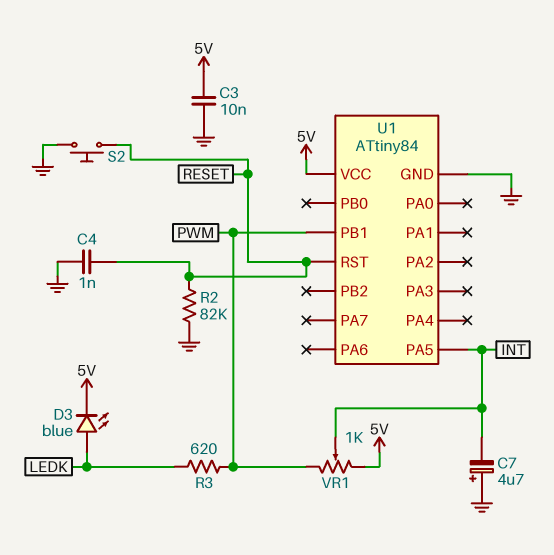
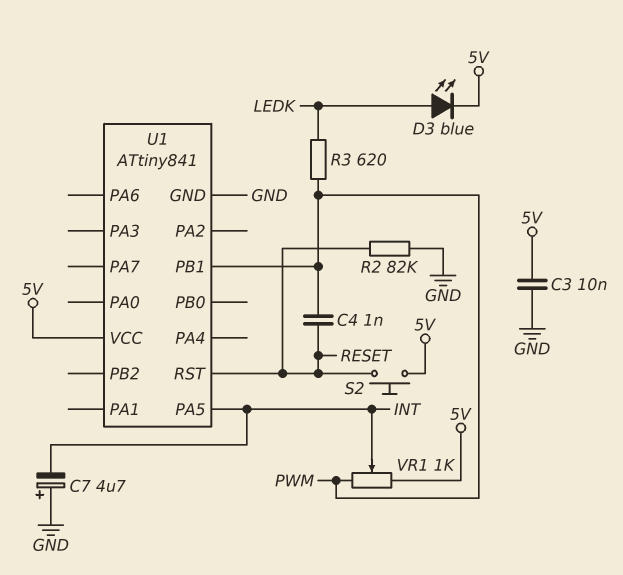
C4: 1nF (GND, RESET) -> 1nF (PWM, RESET)
S2: button (GND, RESET) -> button (5V, RESET)
U1: ATtiny84 -> ATtiny841

